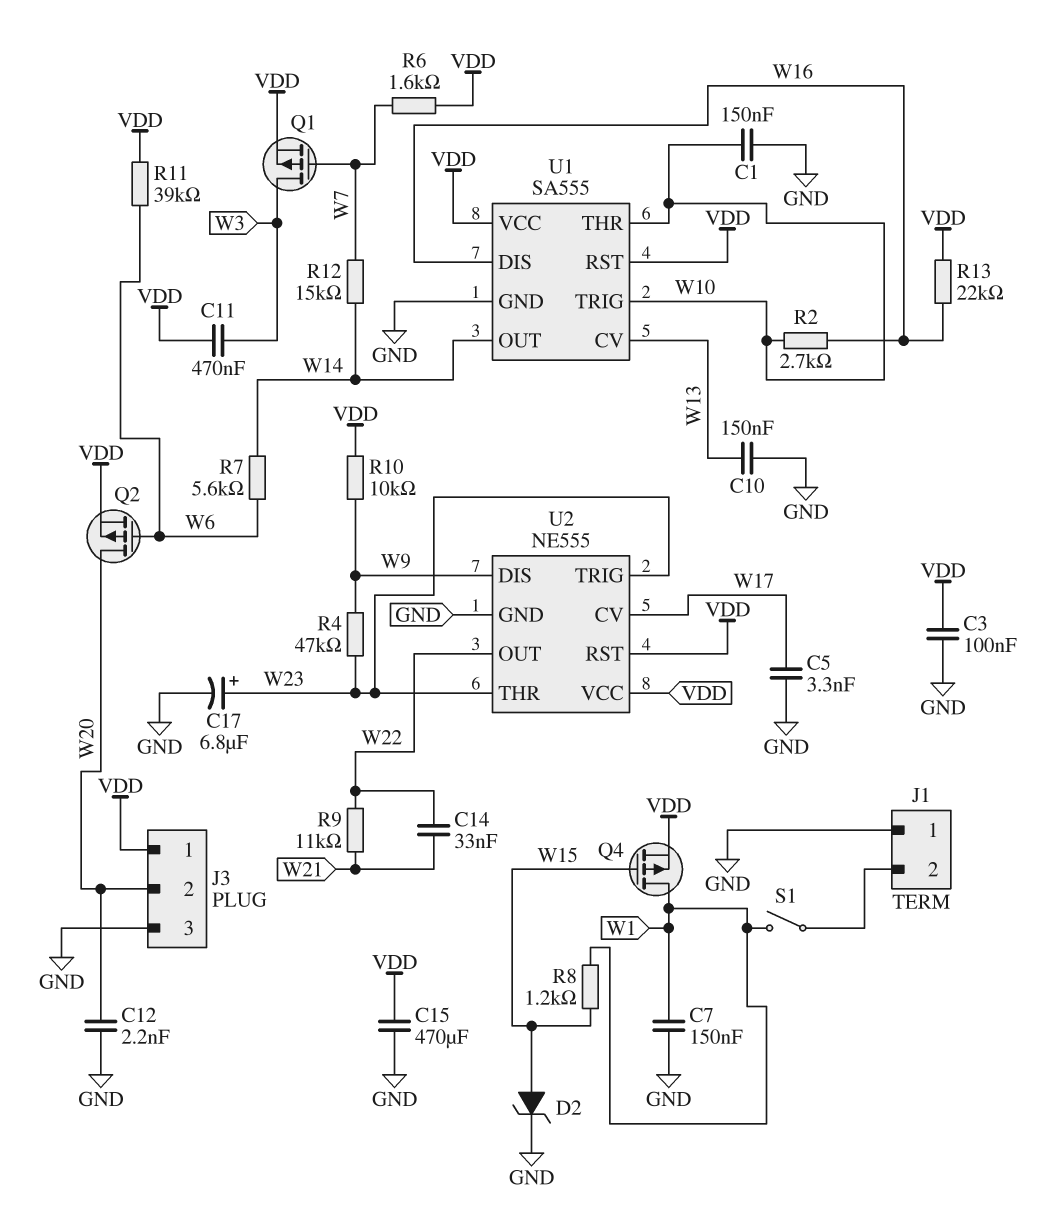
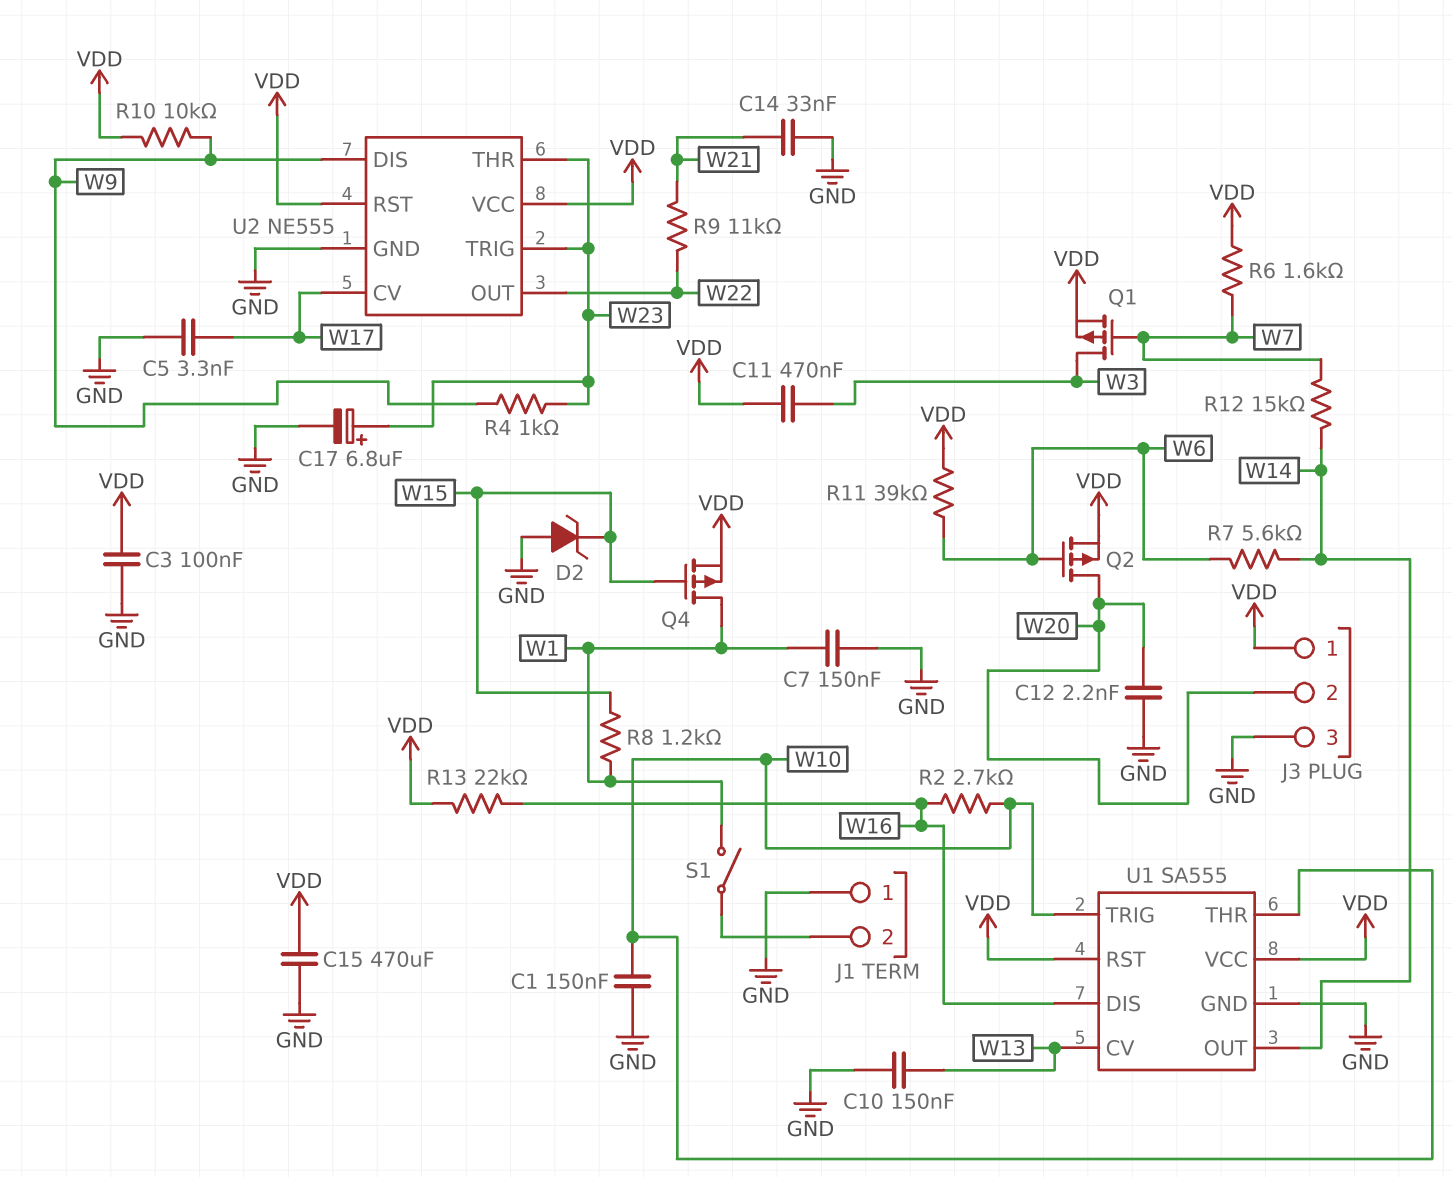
C14: 33nF (W21, W22) -> 33nF (GND, W21)
D2: zener (A W15, K GND) -> zener (A GND, K W15)
R4: 47k (W9, W23) -> 1k (W9, W23)

